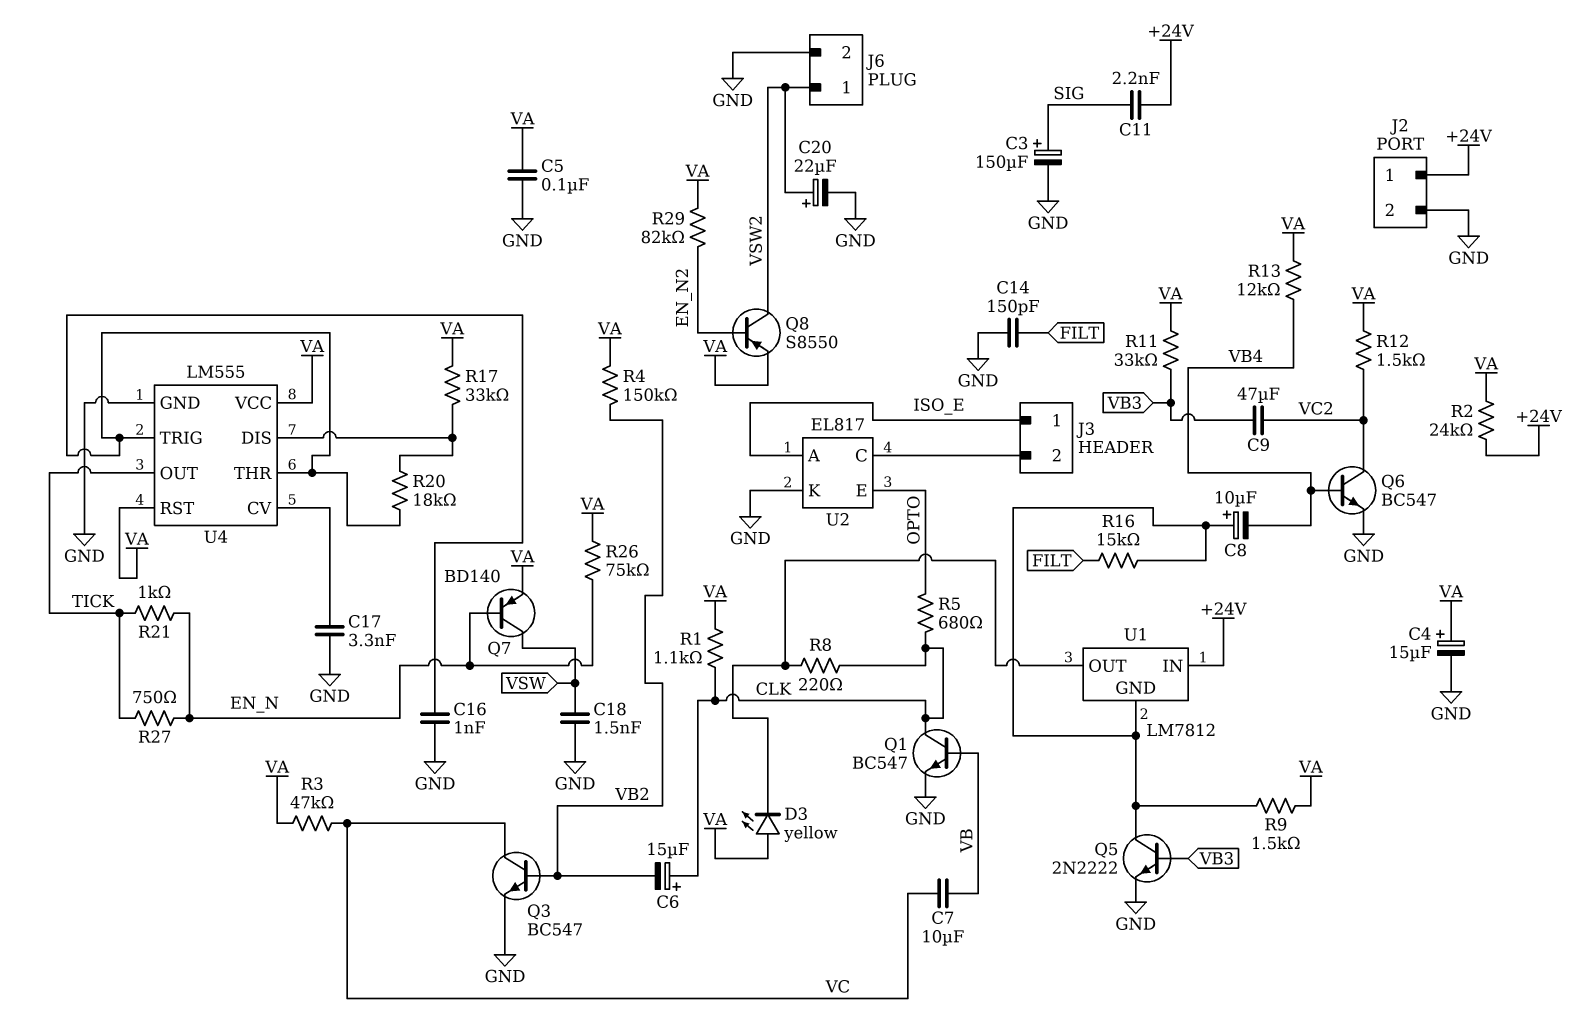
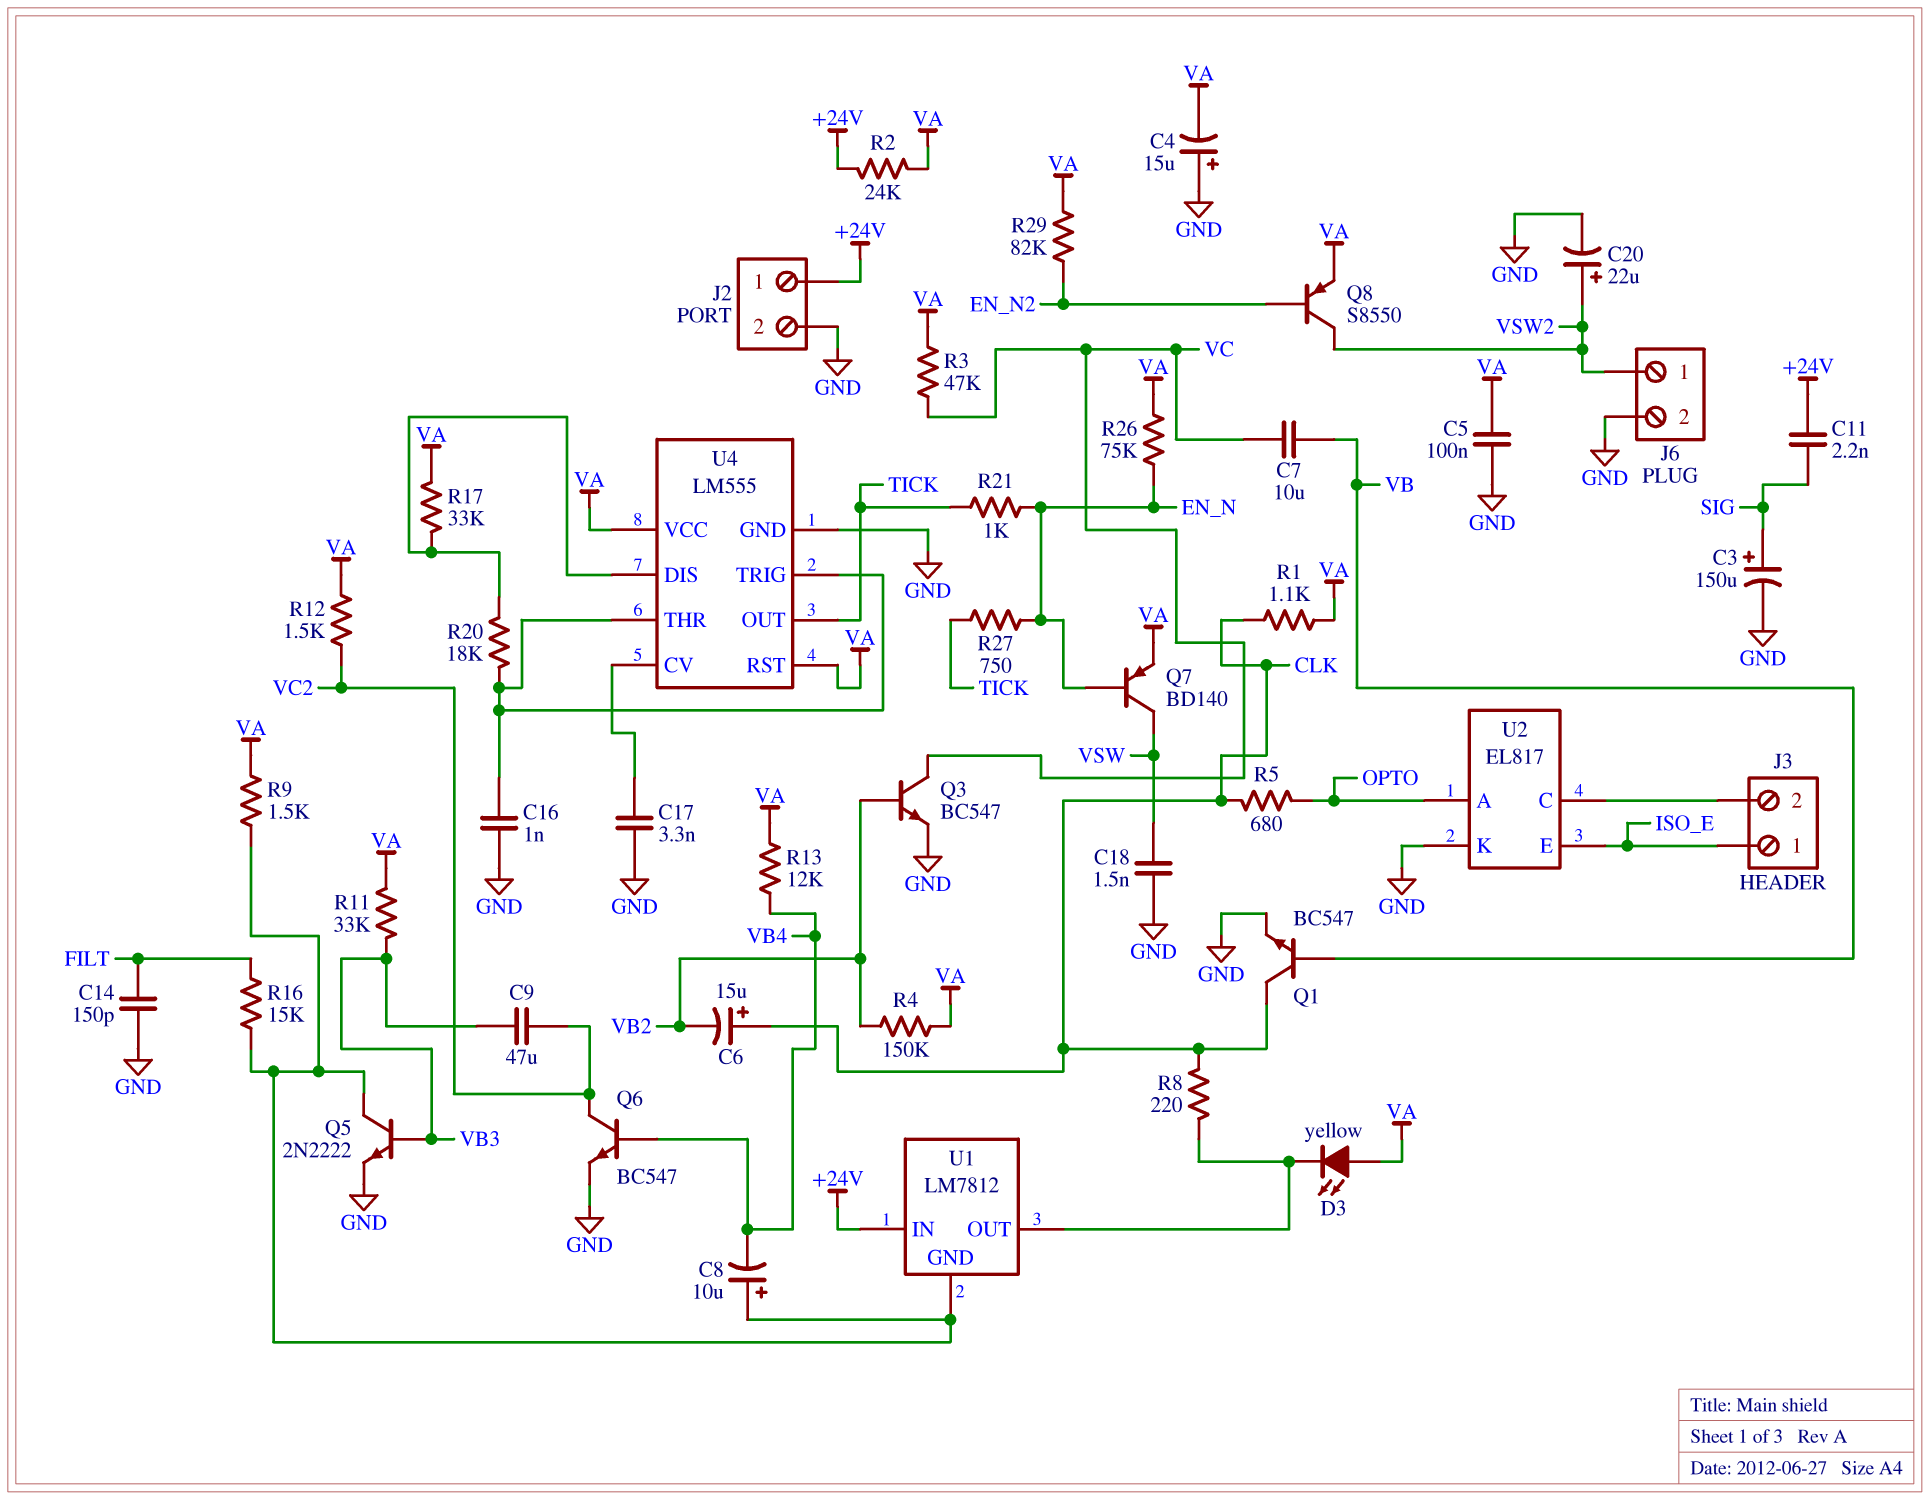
C4: 15uF (plus VA, minus GND) -> 15uF (plus GND, minus VA)
U2 pin A: ISO_E -> OPTO
U2 pin E: OPTO -> ISO_E

